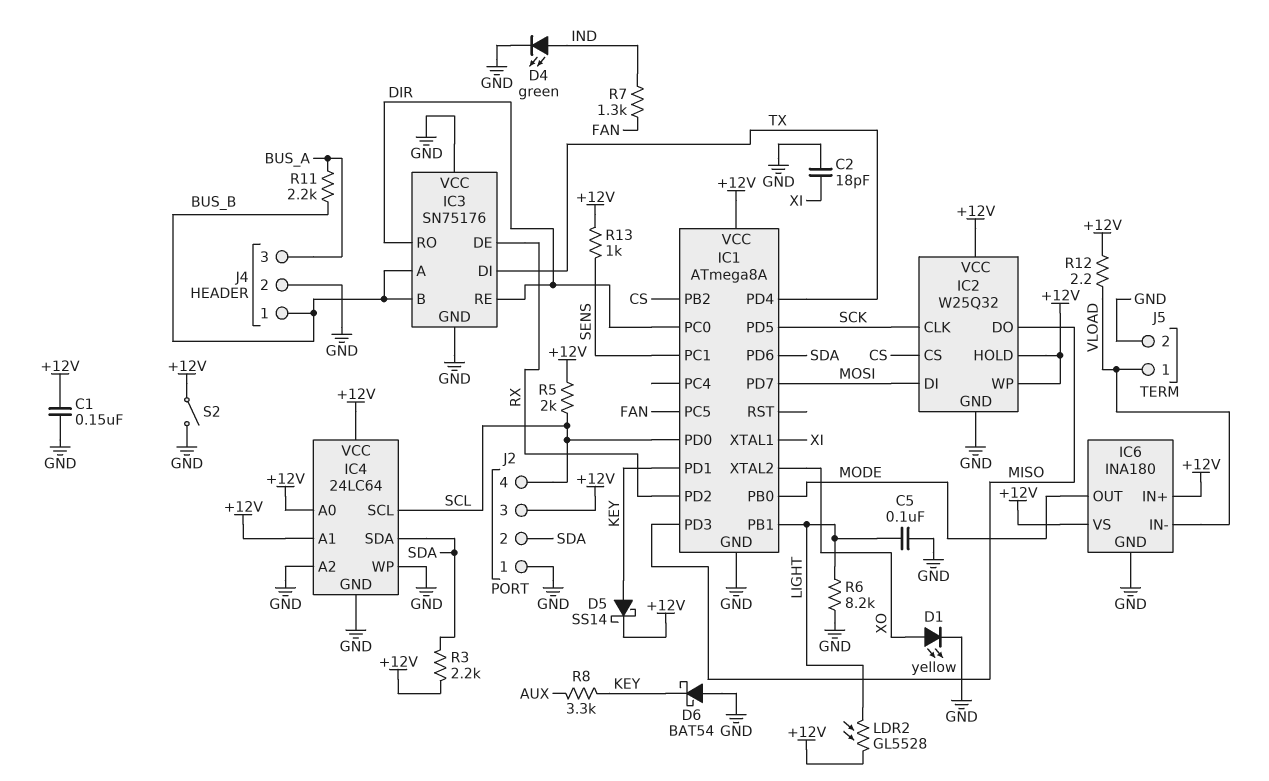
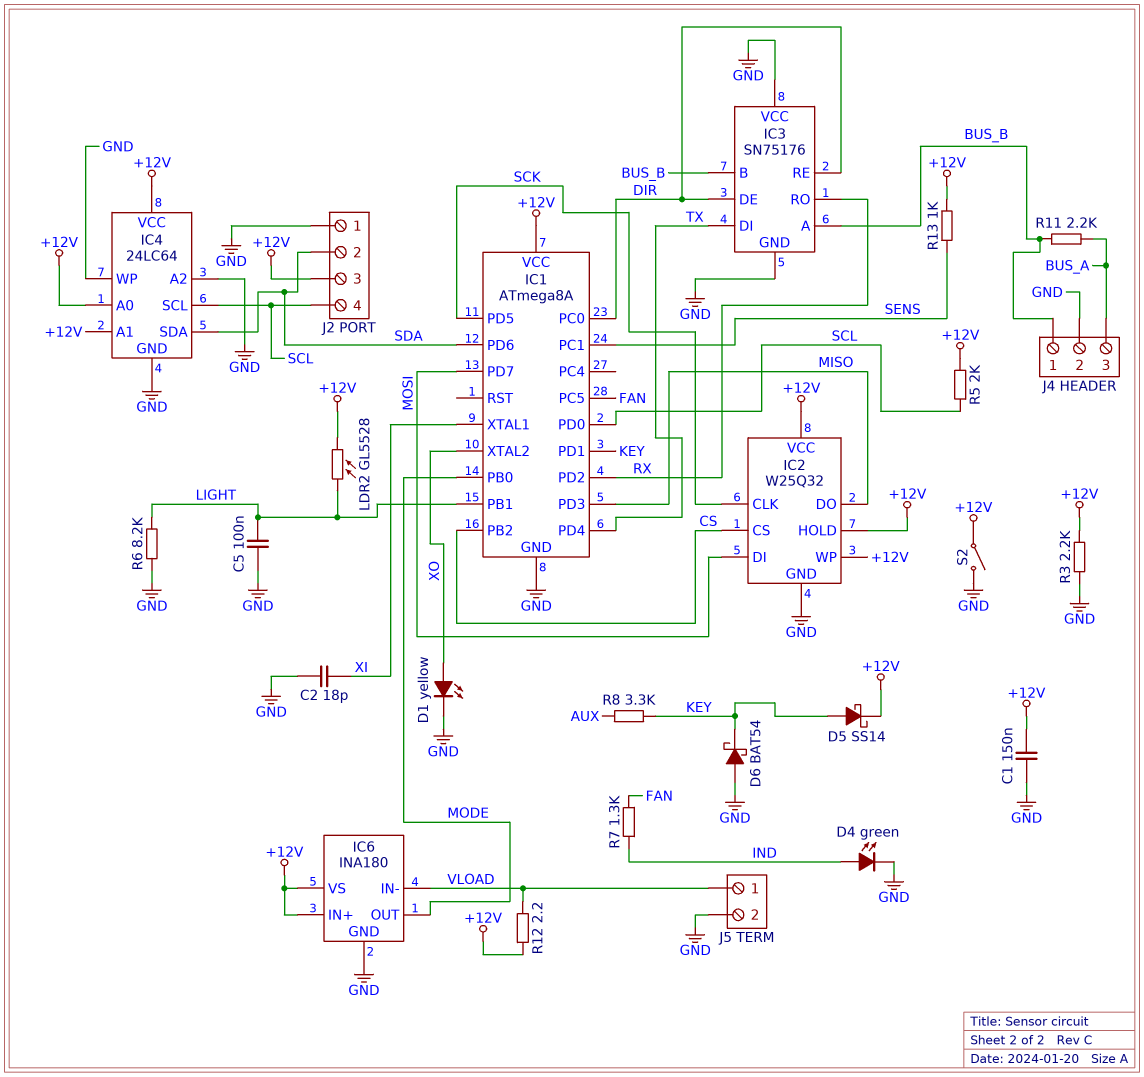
IC3 pin DE: RX -> DIR
IC3 pin RO: DIR -> RX
R3: 2.2k (+12V, SDA) -> 2.2k (+12V, GND)

